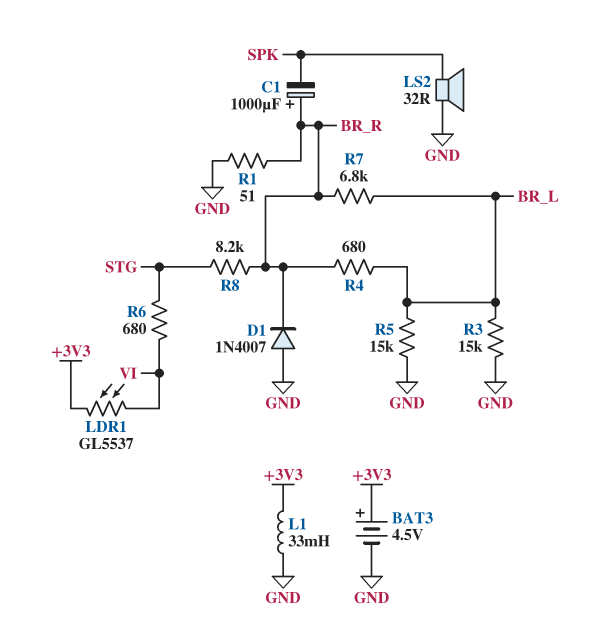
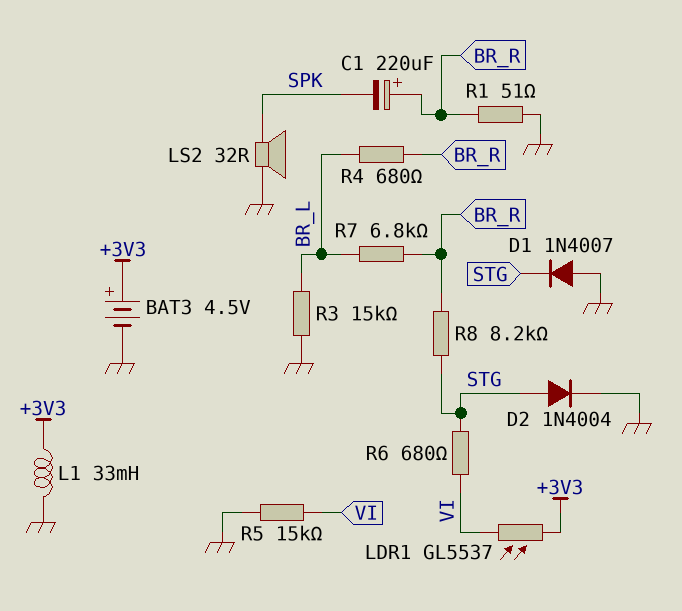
C1: 1000uF (plus BR_R, minus SPK) -> 220uF (plus BR_R, minus SPK)
D1: diode 1N4007 (A GND, K BR_R) -> diode 1N4007 (A GND, K STG)
D2: none -> diode 1N4004 (A STG, K GND)
R5: 15k (BR_L, GND) -> 15k (GND, VI)

